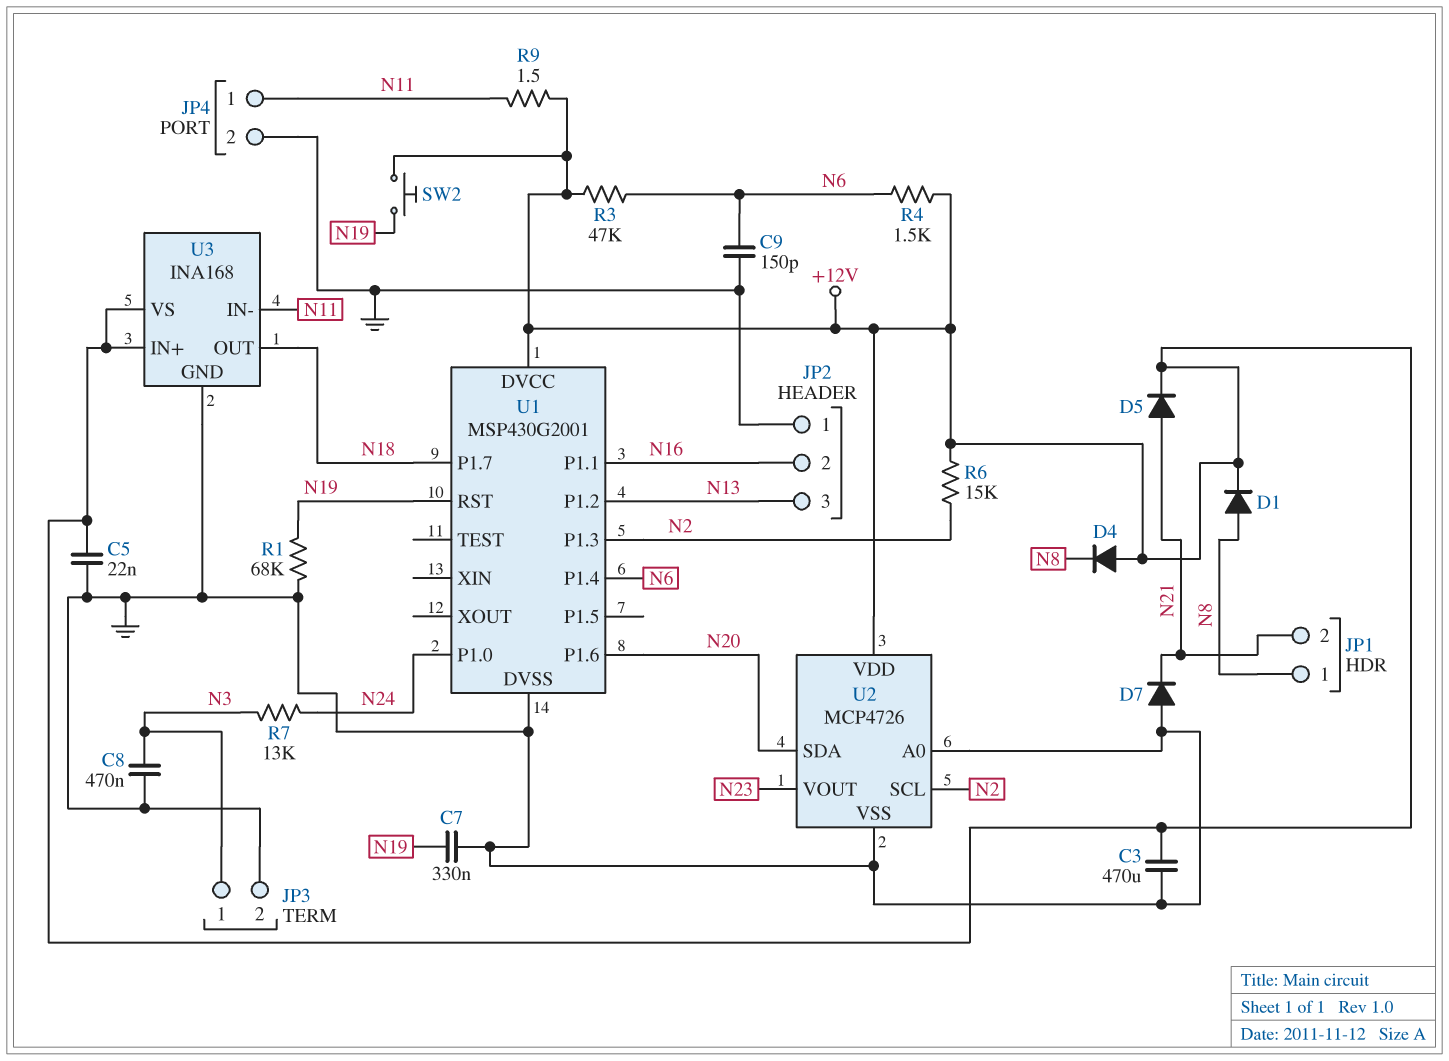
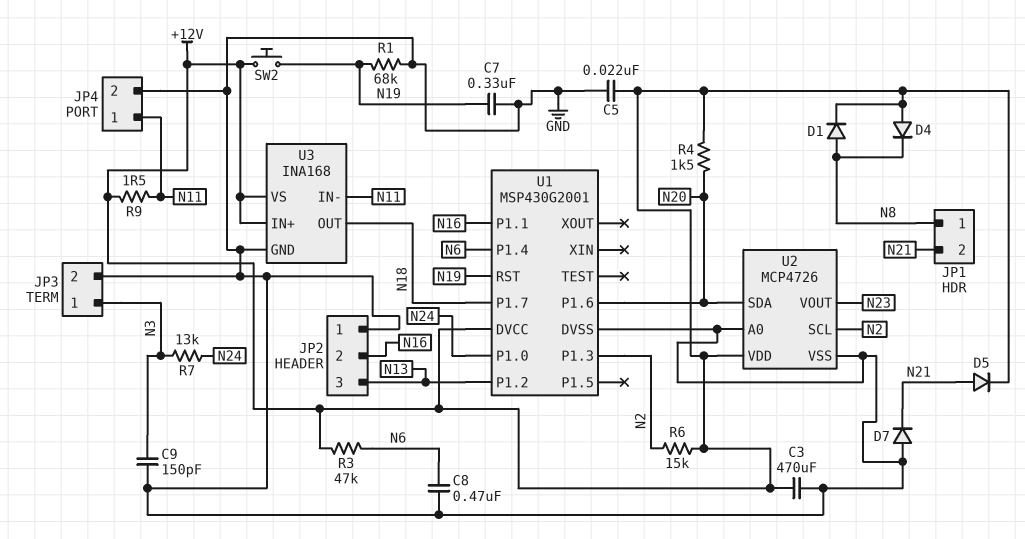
C8: 470nF (GND, N3) -> 470nF (GND, N6)
C9: 150pF (GND, N6) -> 150pF (GND, N3)
R4: 1.5k (+12V, N6) -> 1.5k (+12V, N20)

